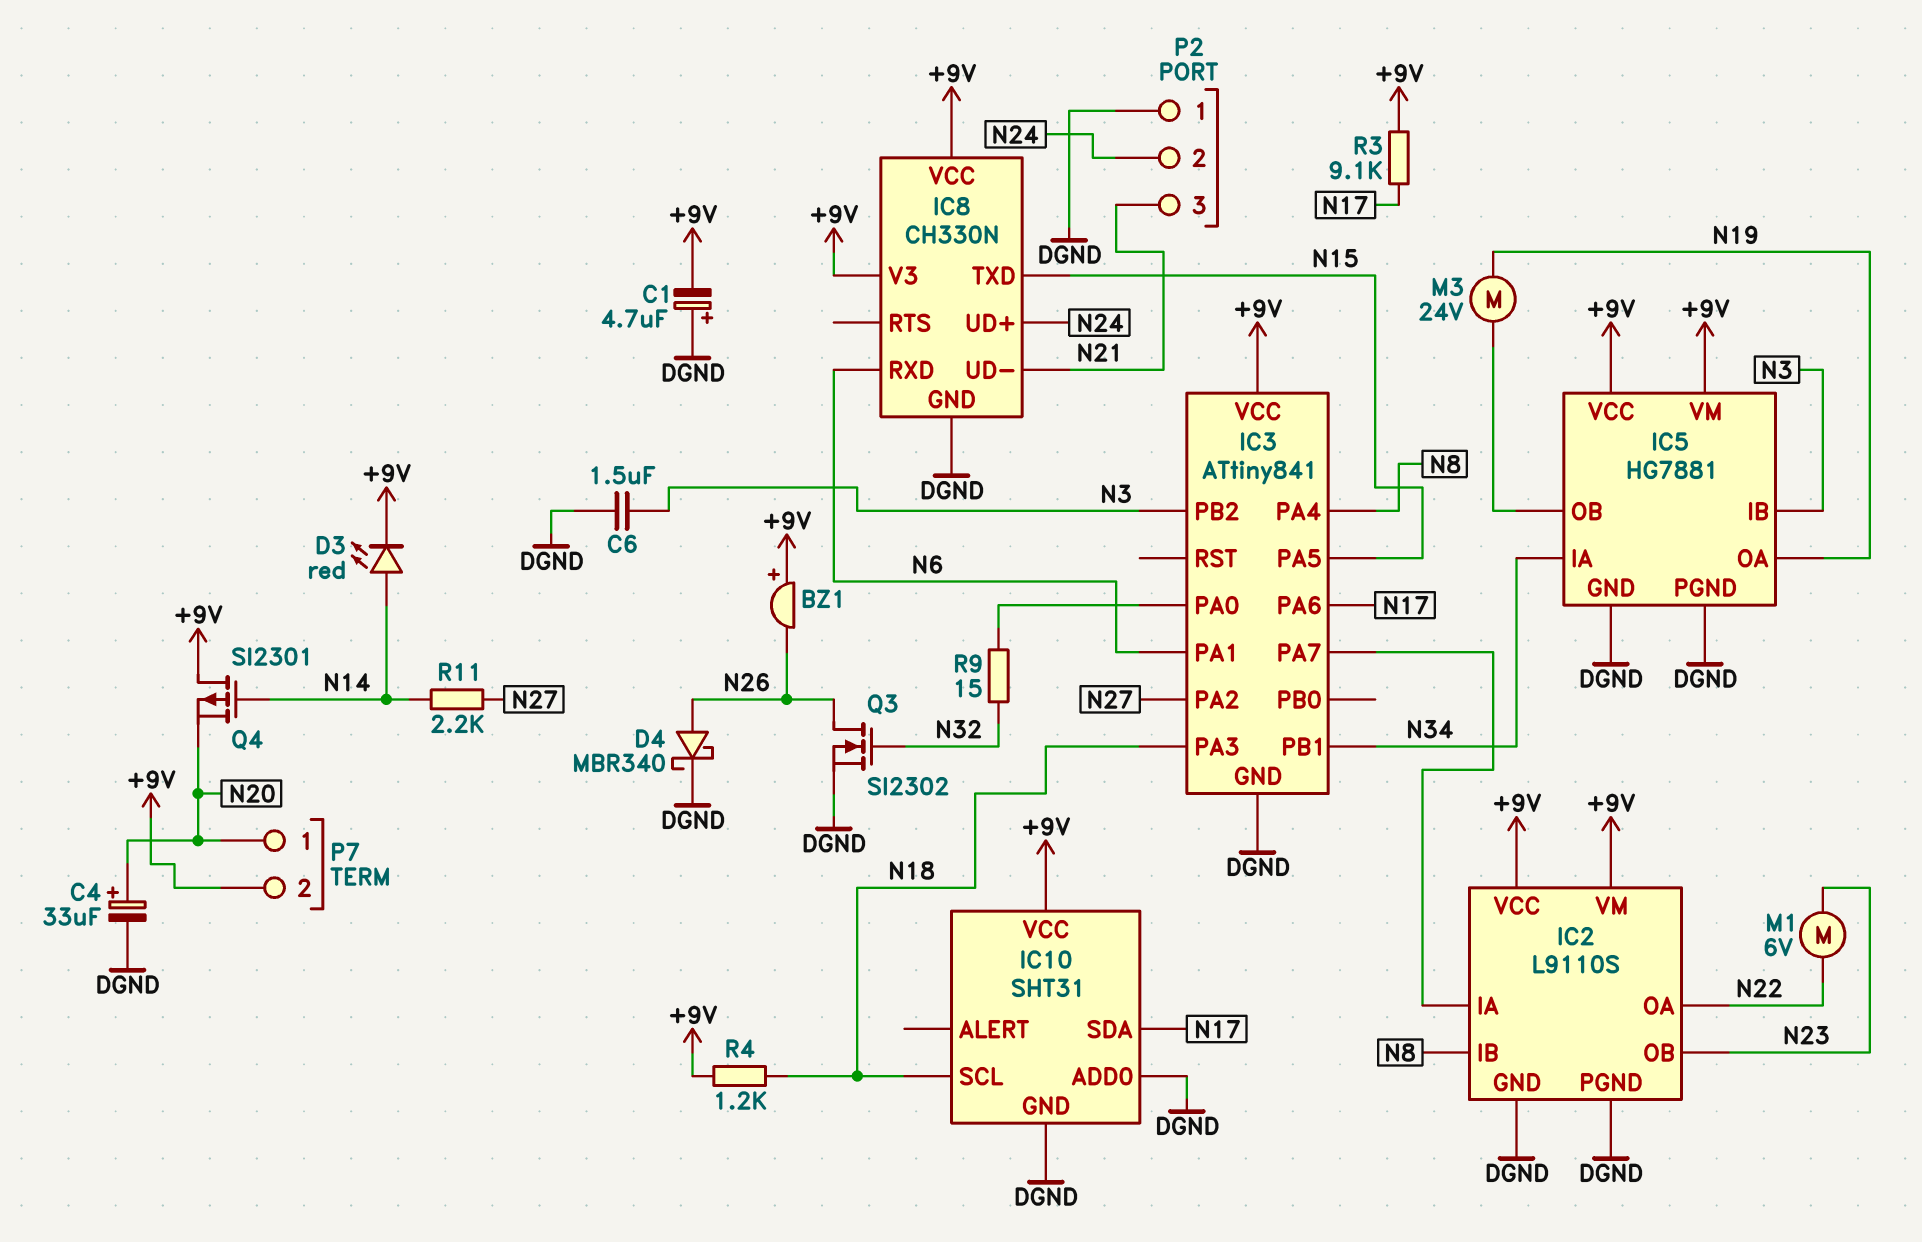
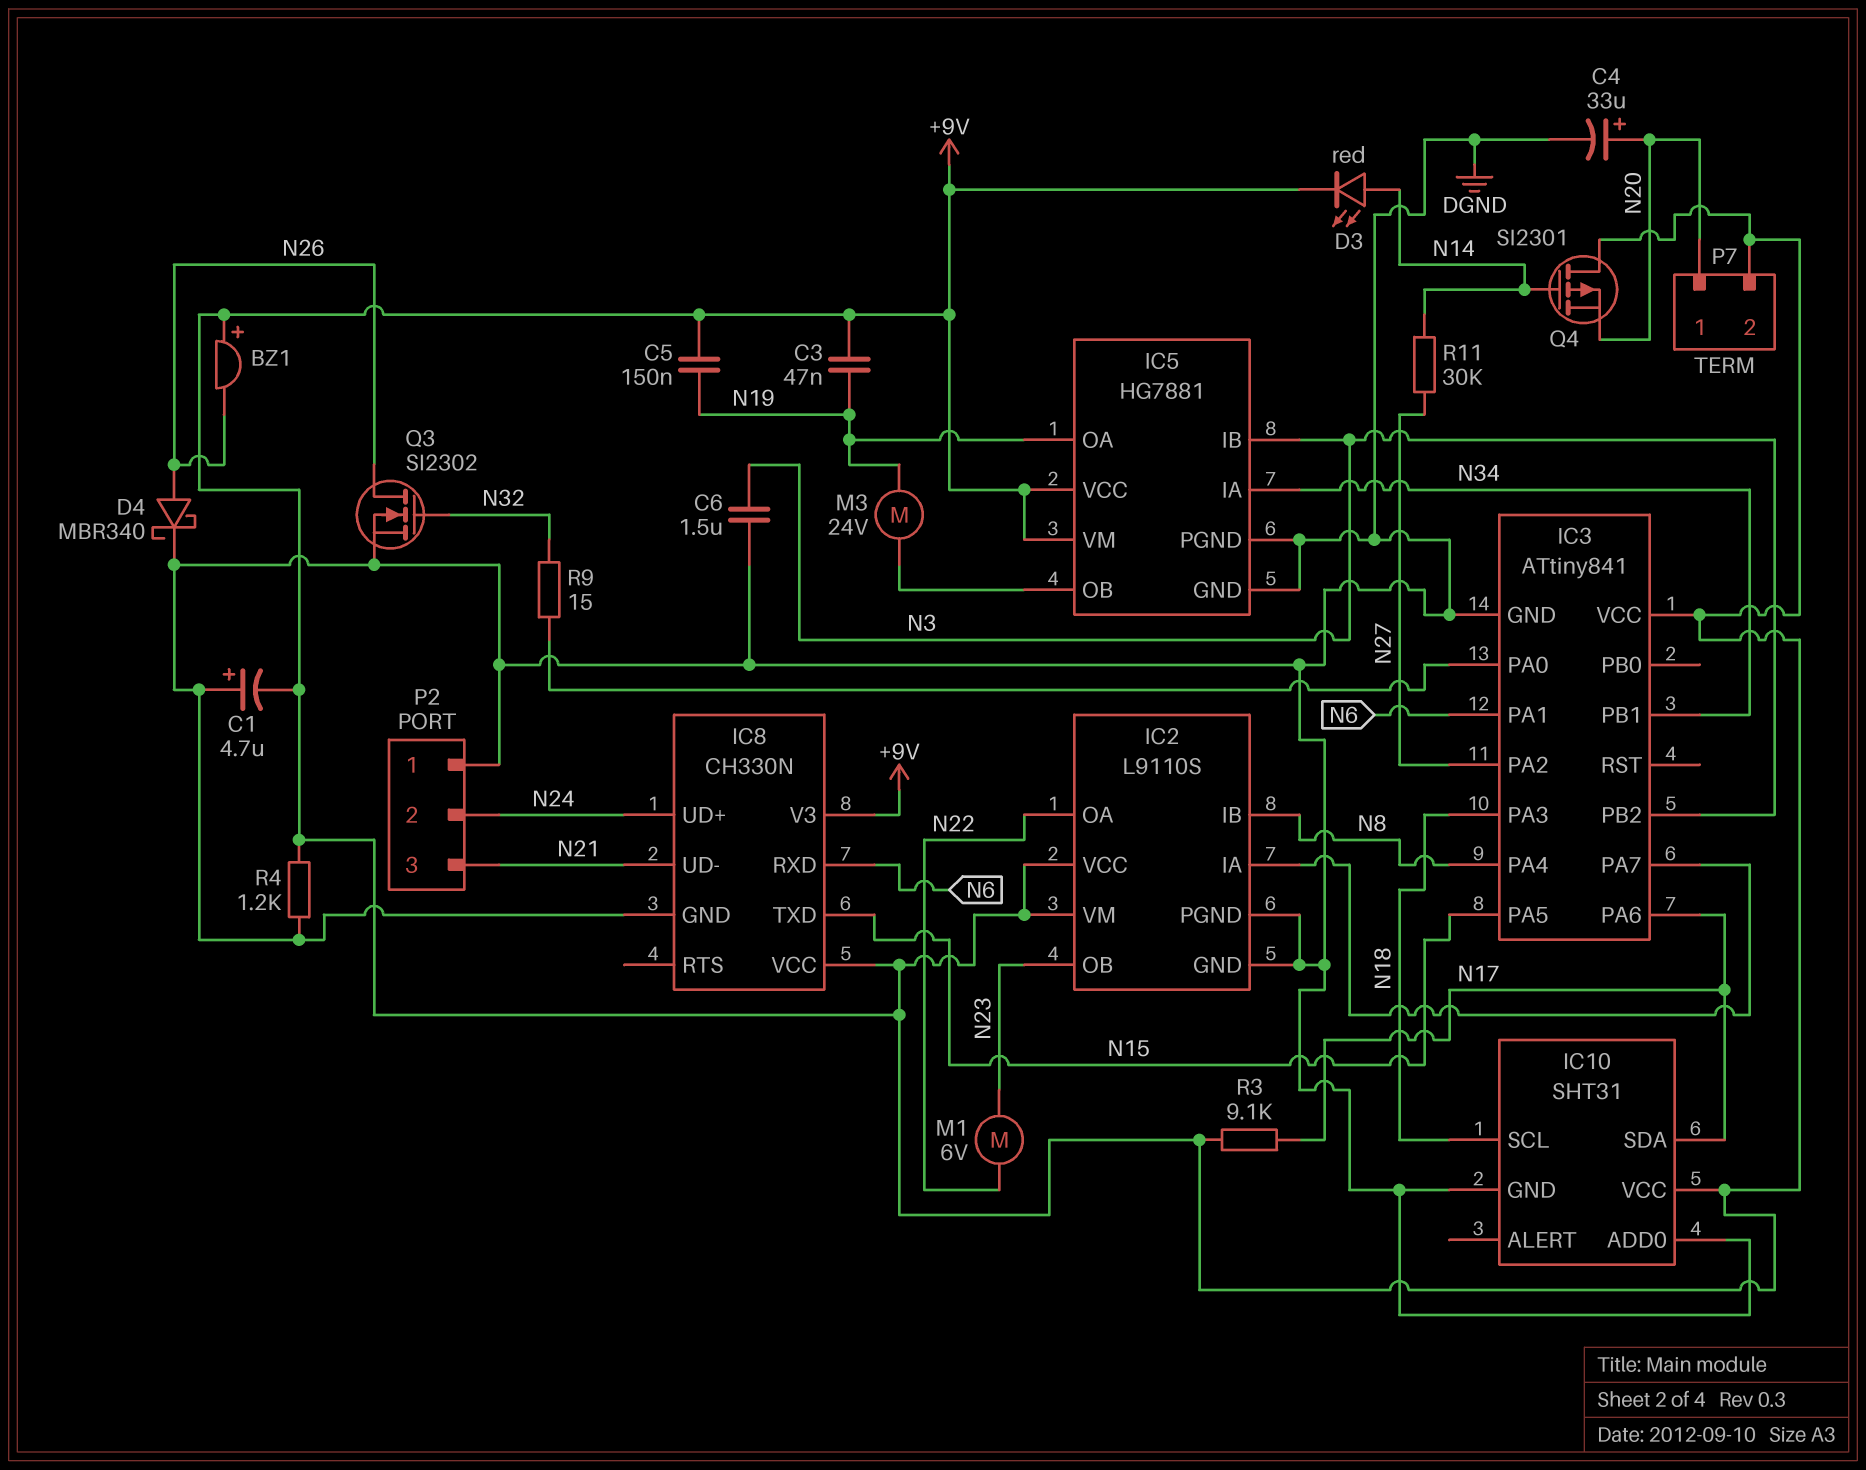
C3: none -> 47nF (+9V, N19)
C5: none -> 150nF (+9V, N19)
R4: 1.2k (+9V, N18) -> 1.2k (+9V, DGND)
R11: 2.2k (N14, N27) -> 30k (N14, N27)

